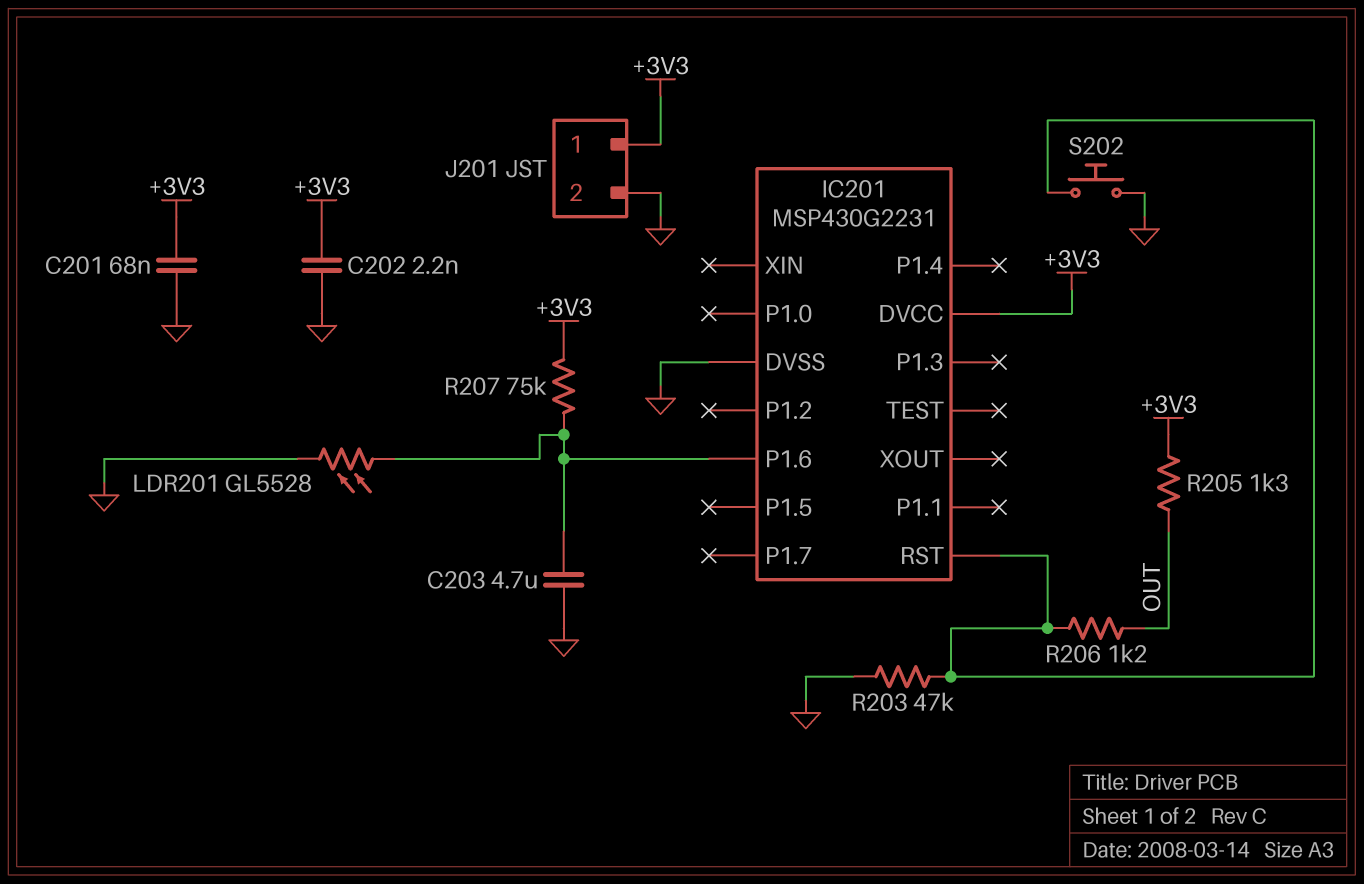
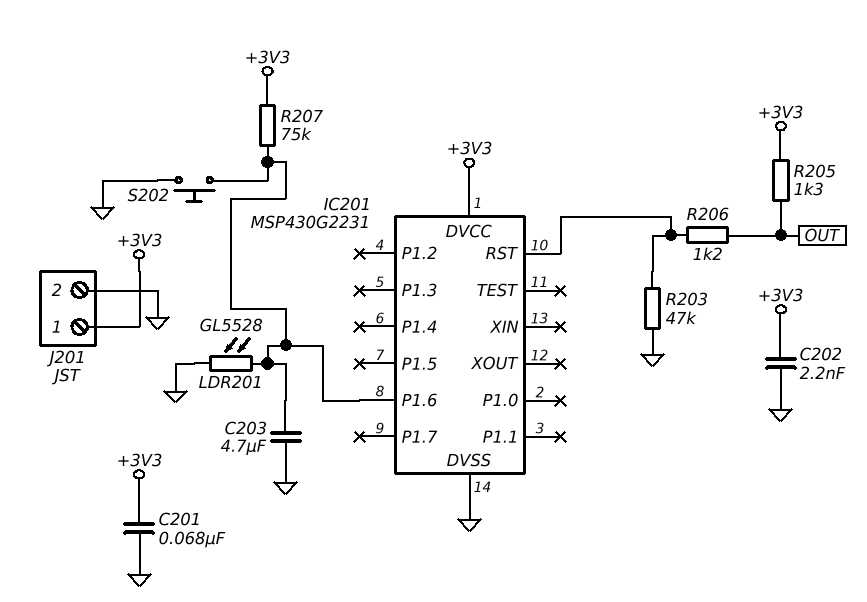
S202: button (GND, IC201/RST) -> button (GND, IC201/P1.6)

